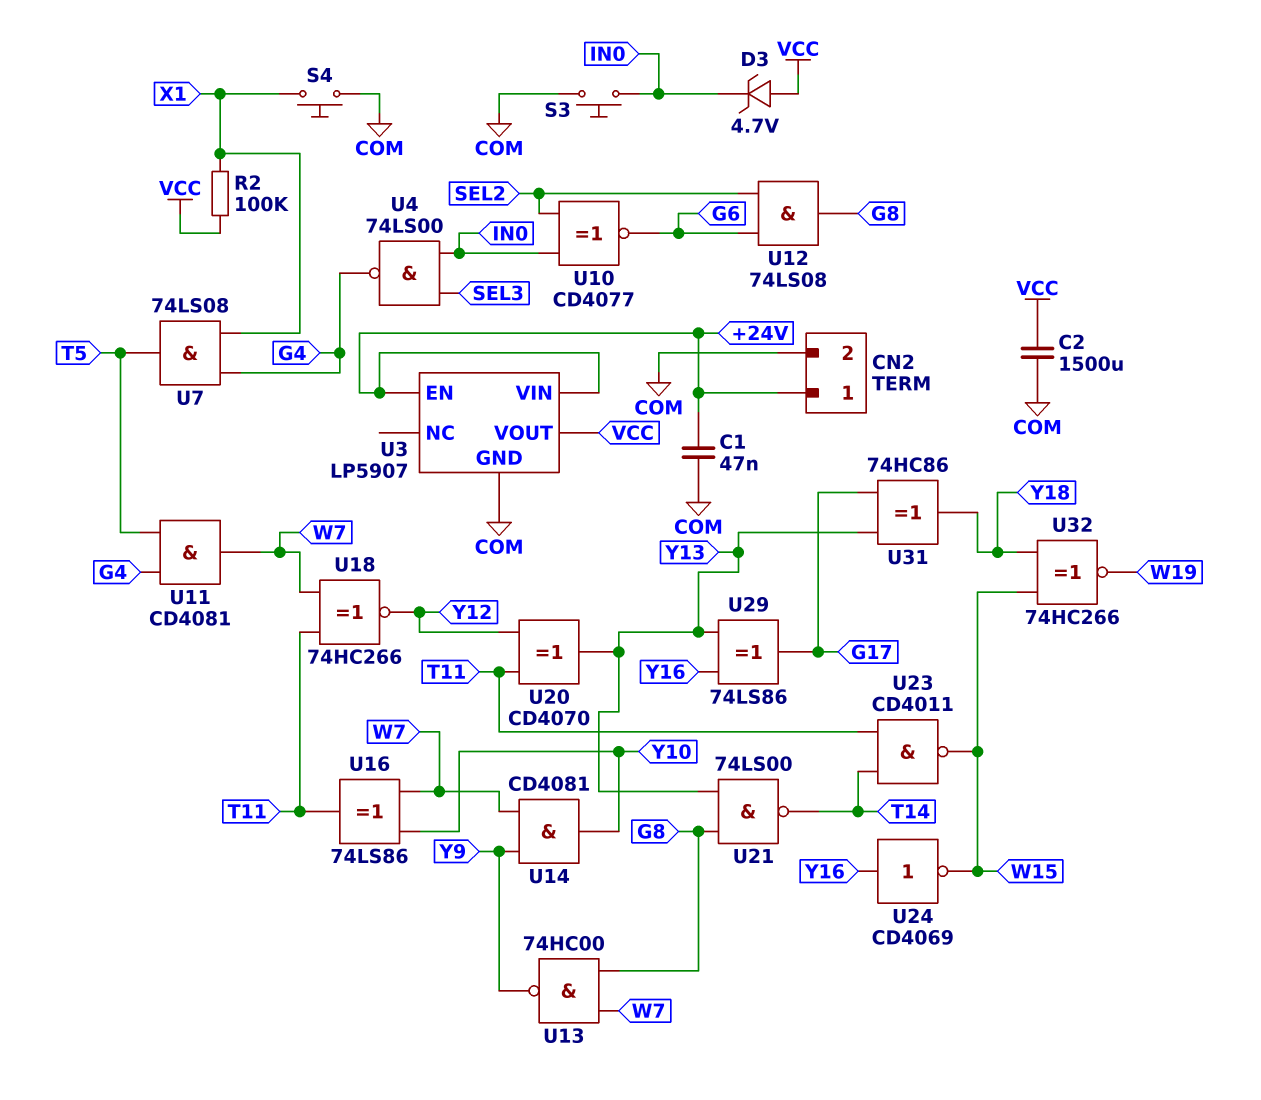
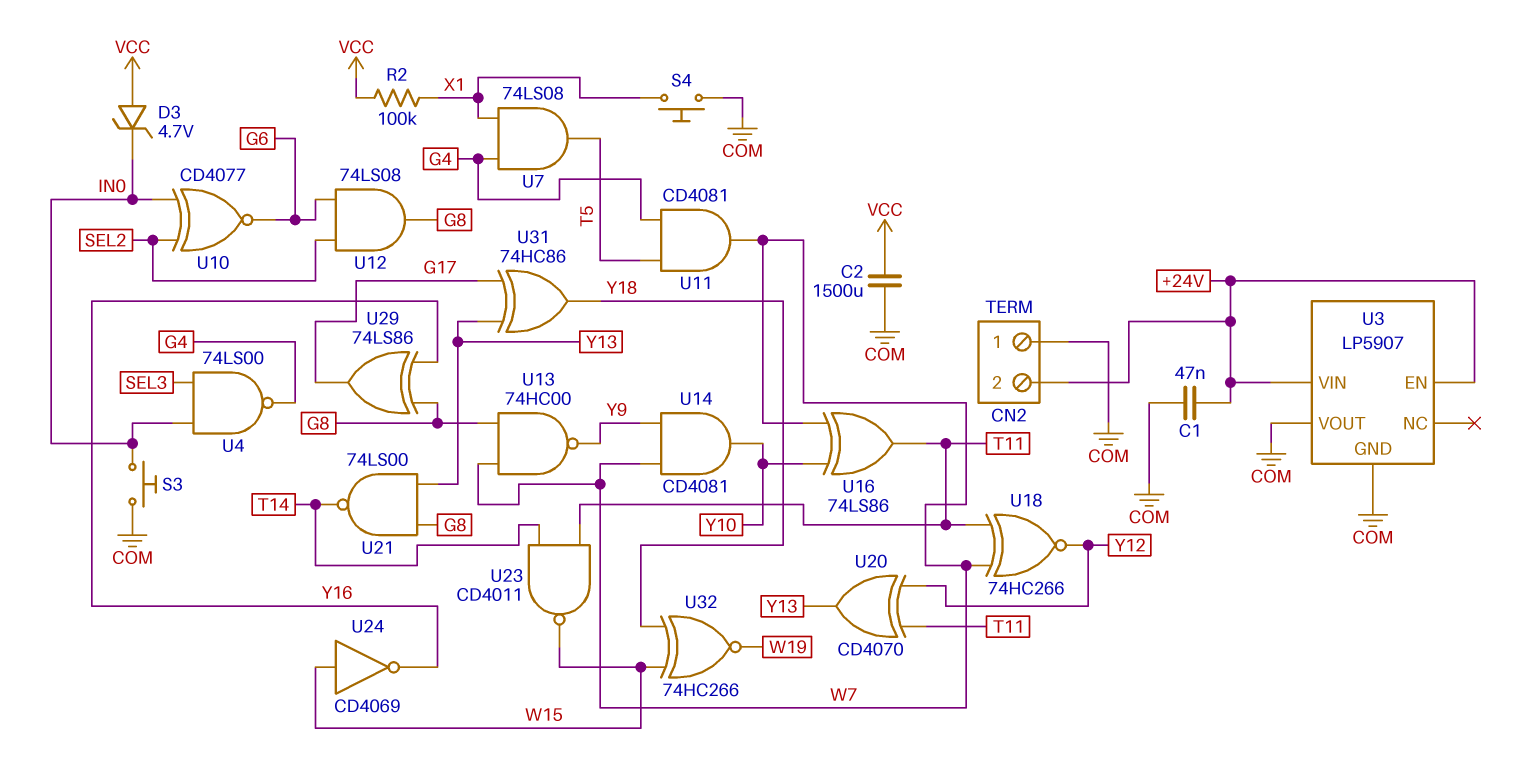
CN2 pin 1: +24V -> COM
CN2 pin 2: COM -> +24V
U3 pin VOUT: VCC -> COM
U24: NOT CD4069 (in Y16, out W15) -> NOT CD4069 (in W15, out Y16)
U29: XOR 74LS86 (in Y13, in Y16, out G17) -> XOR 74LS86 (in G8, in Y16, out G17)

